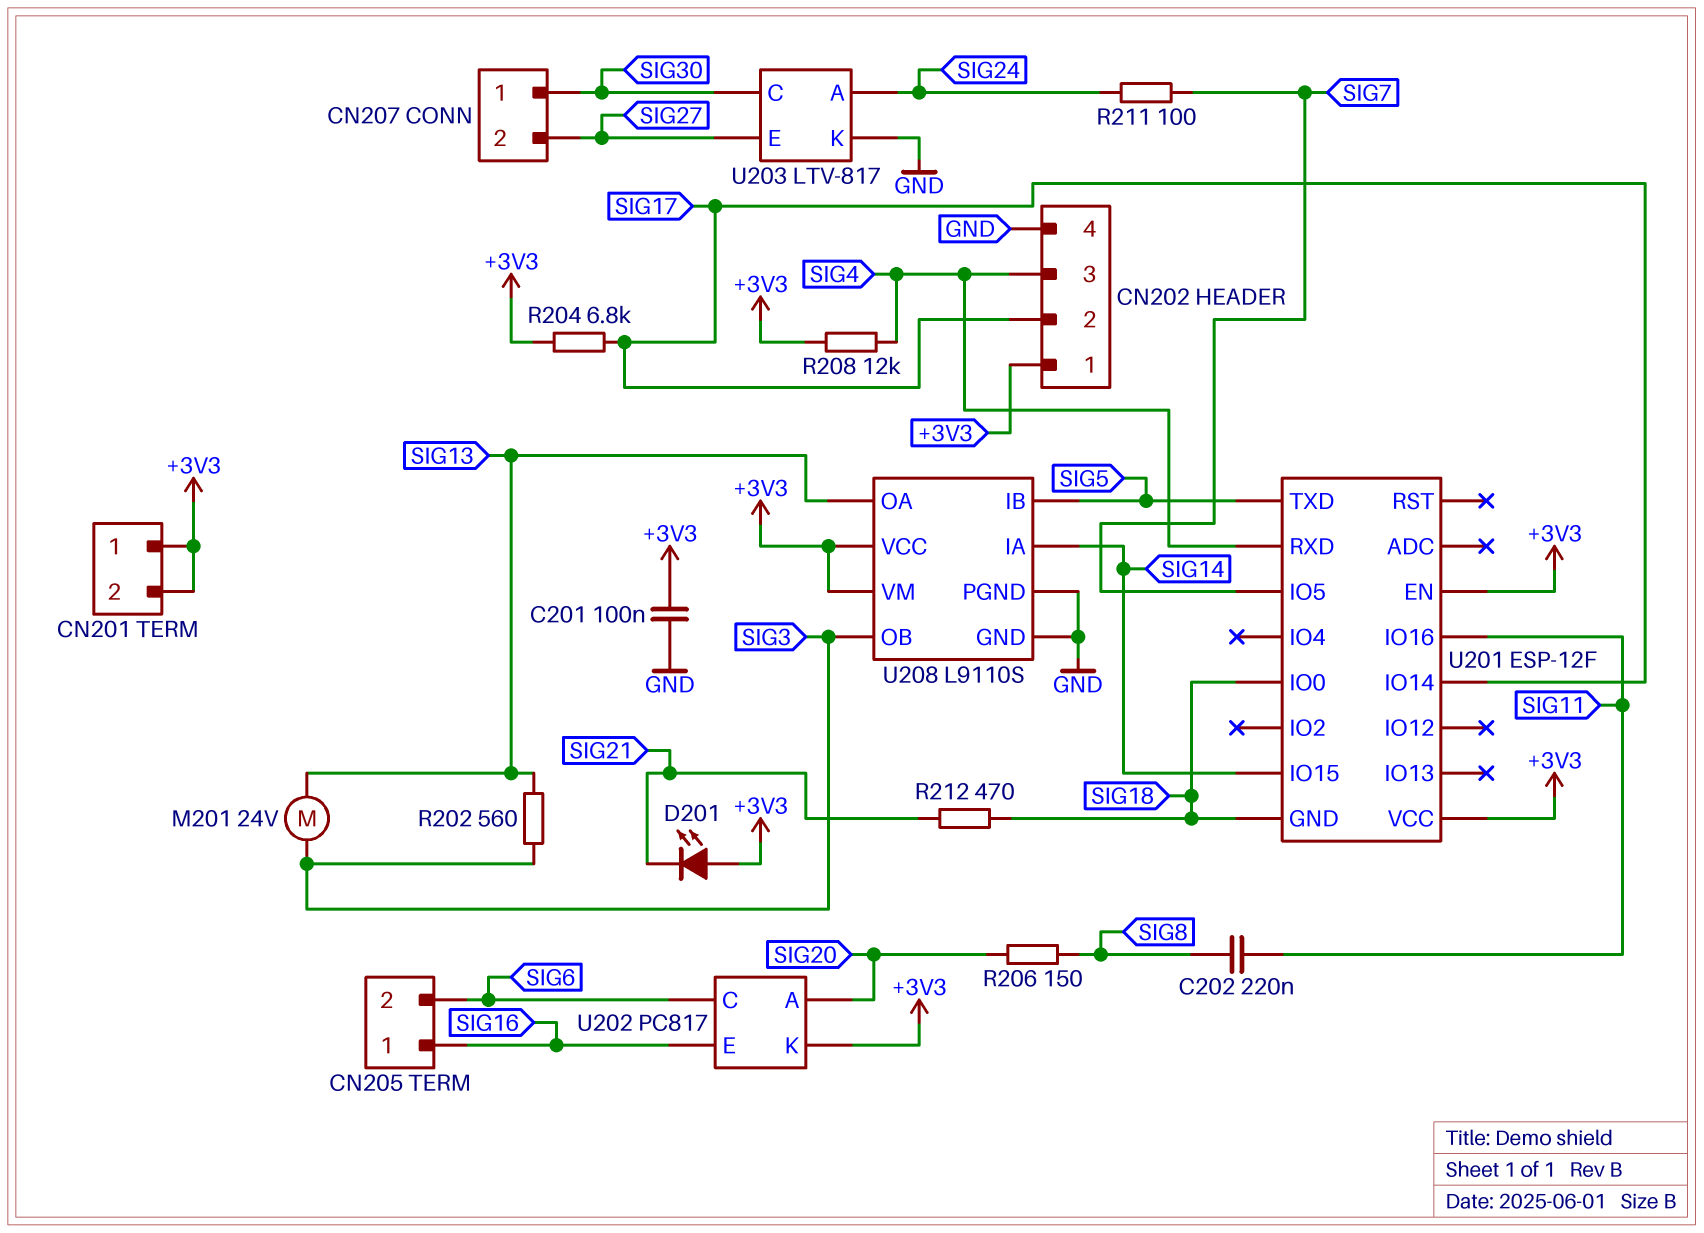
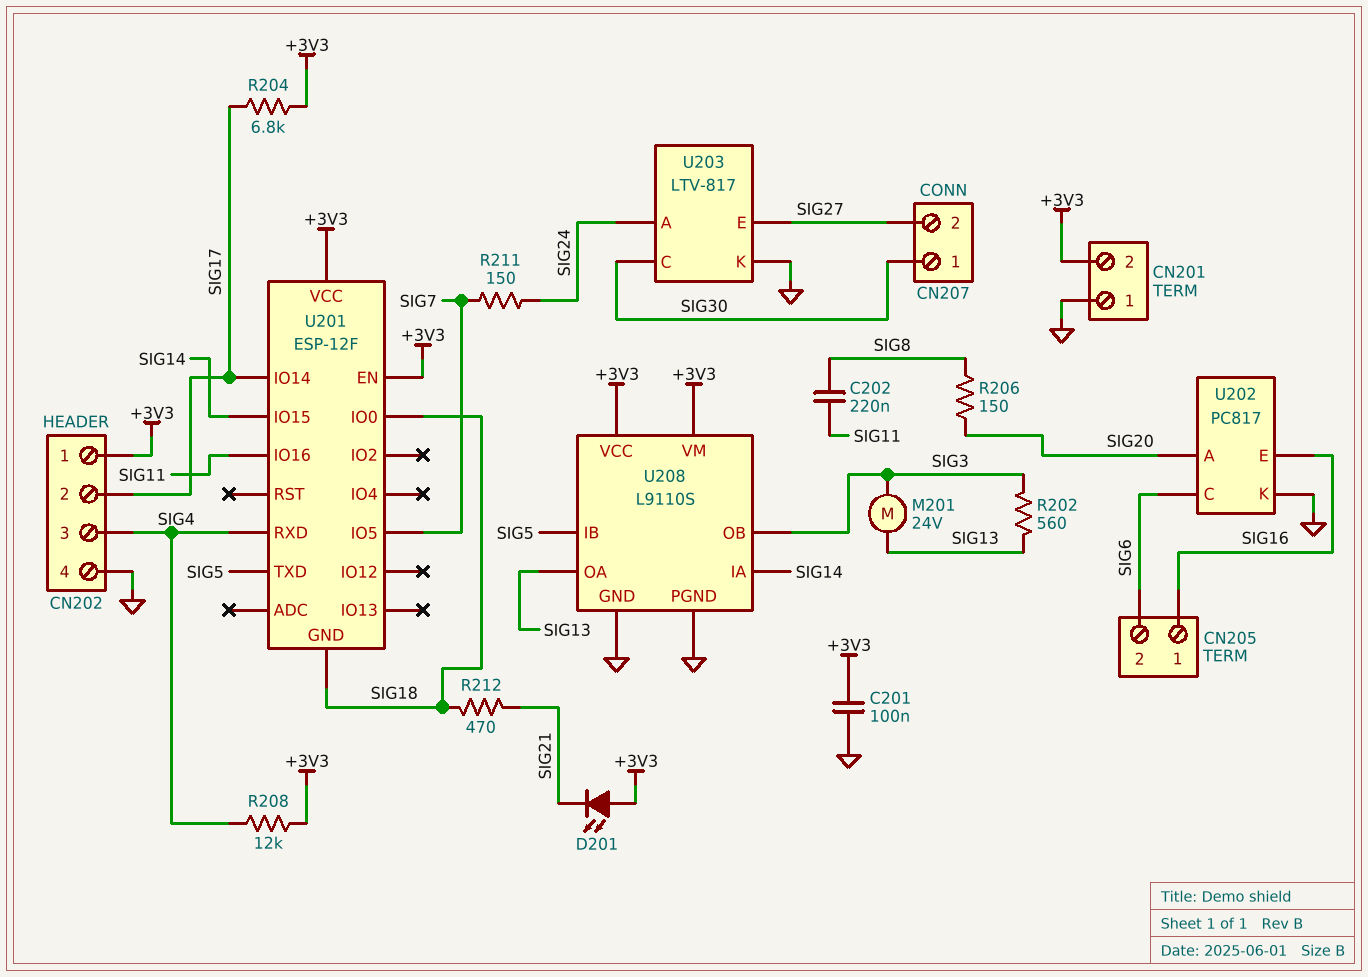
CN201 pin 1: +3V3 -> GND
R211: 100 (SIG7, SIG24) -> 150 (SIG7, SIG24)
U202 pin K: +3V3 -> GND

